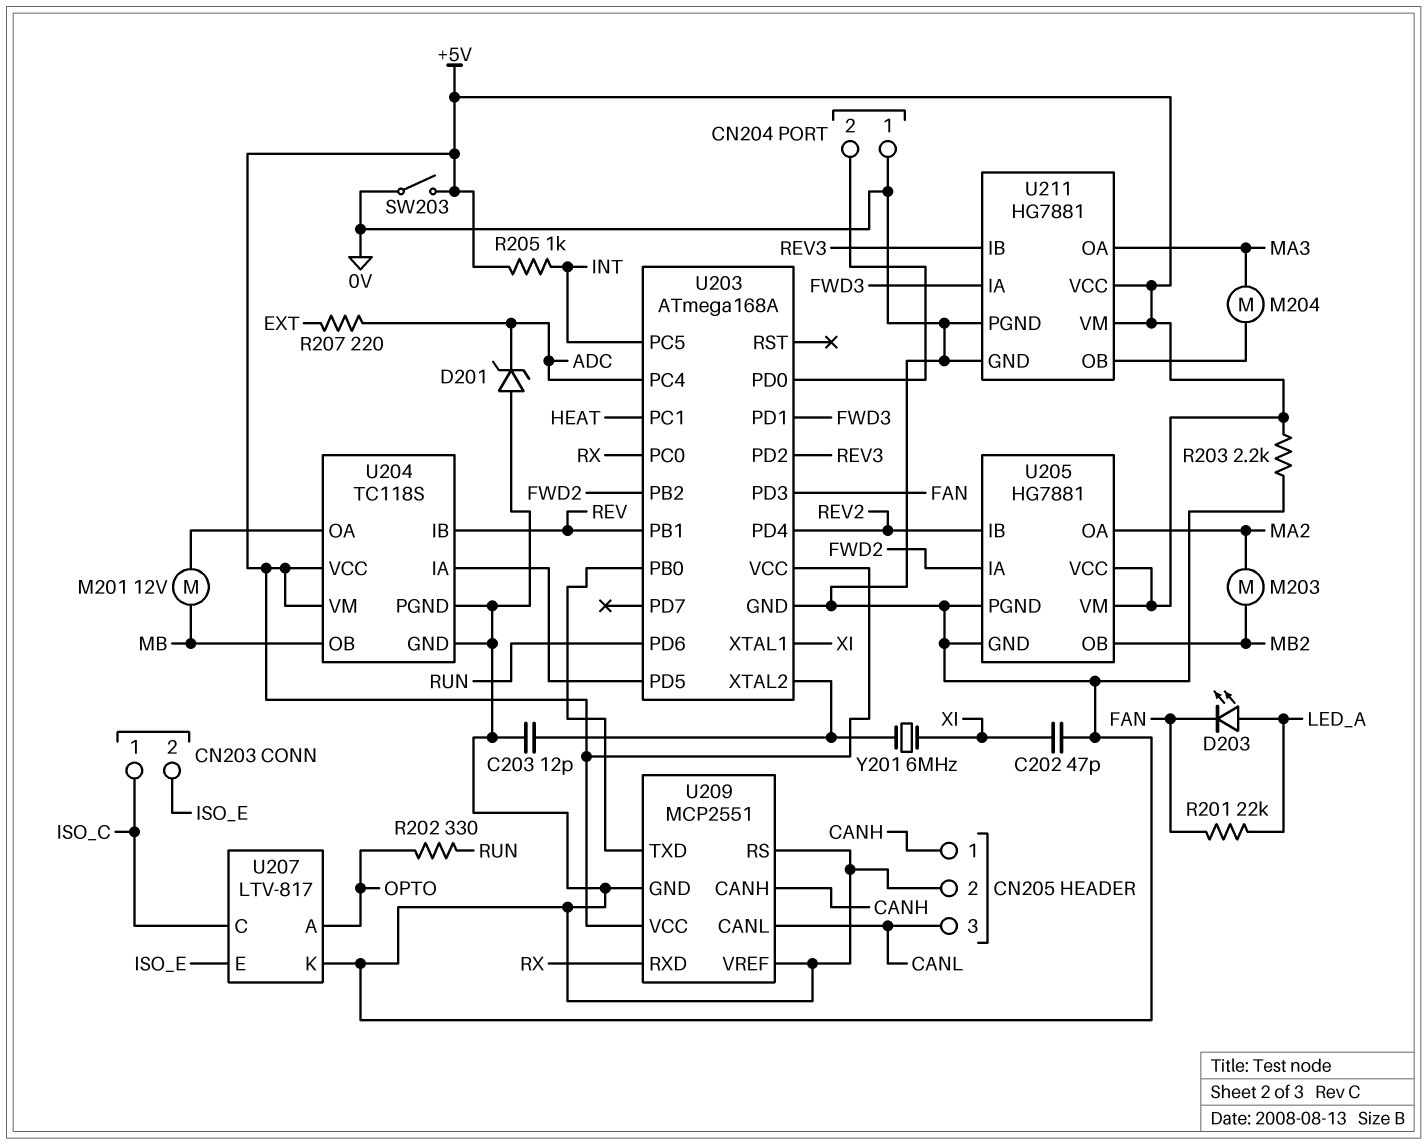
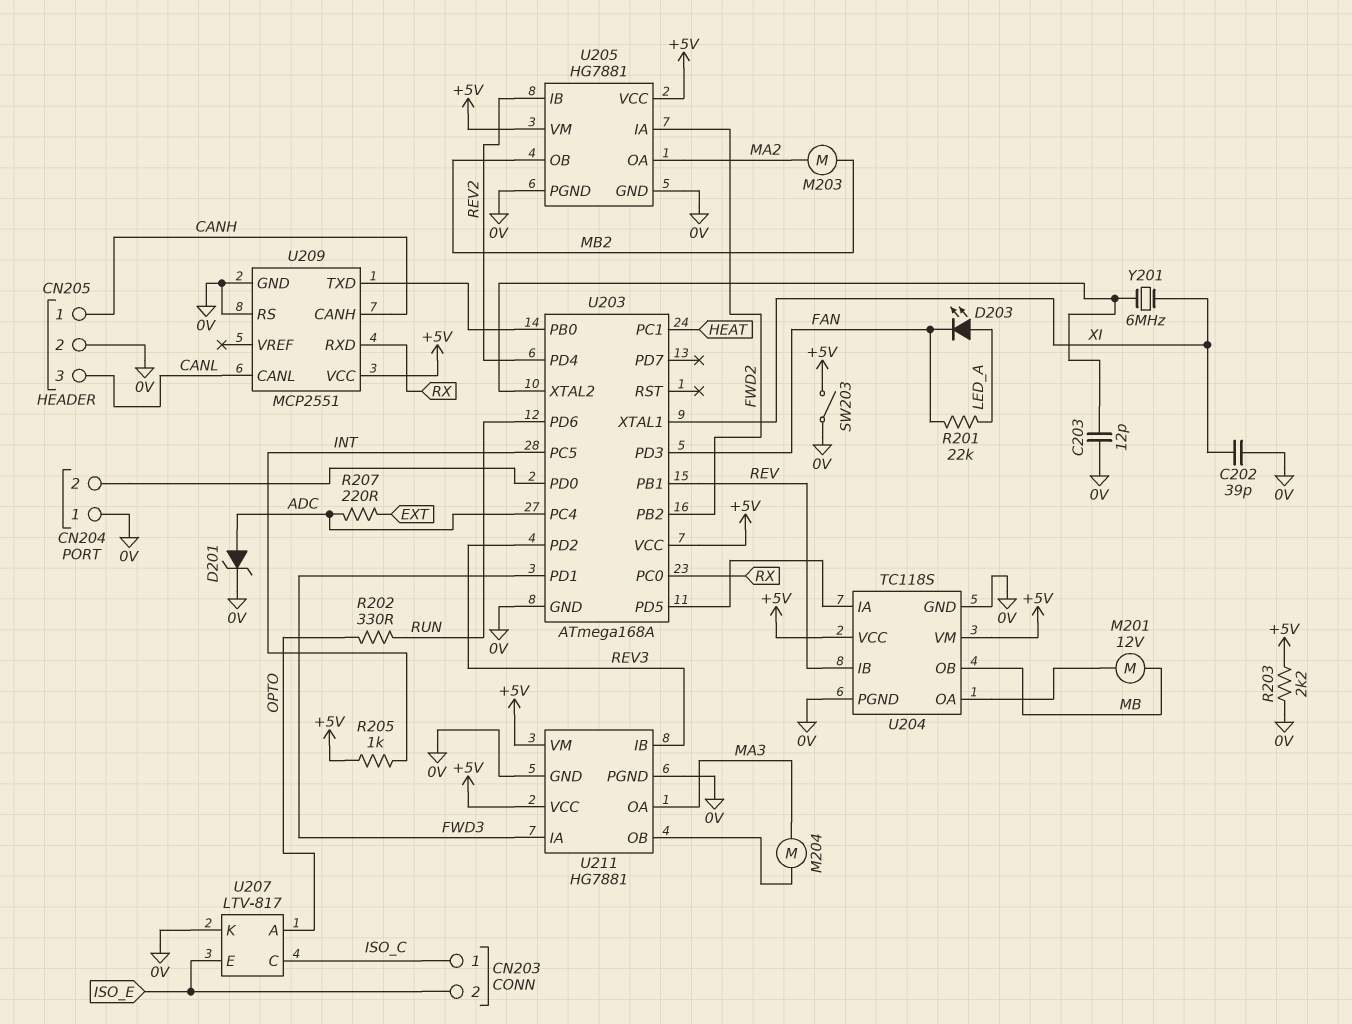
C202: 47pF (0V, XI) -> 39pF (0V, XI)
D201: zener (A 0V, K ADC) -> zener (A ADC, K 0V)
U209 pin VREF: 0V -> none

